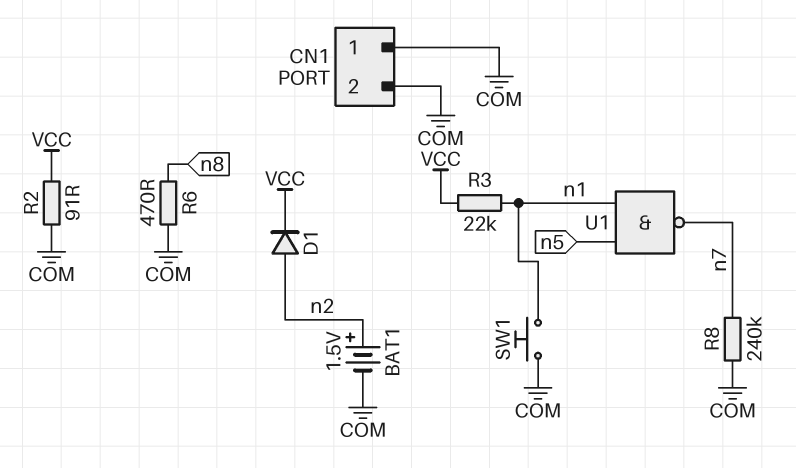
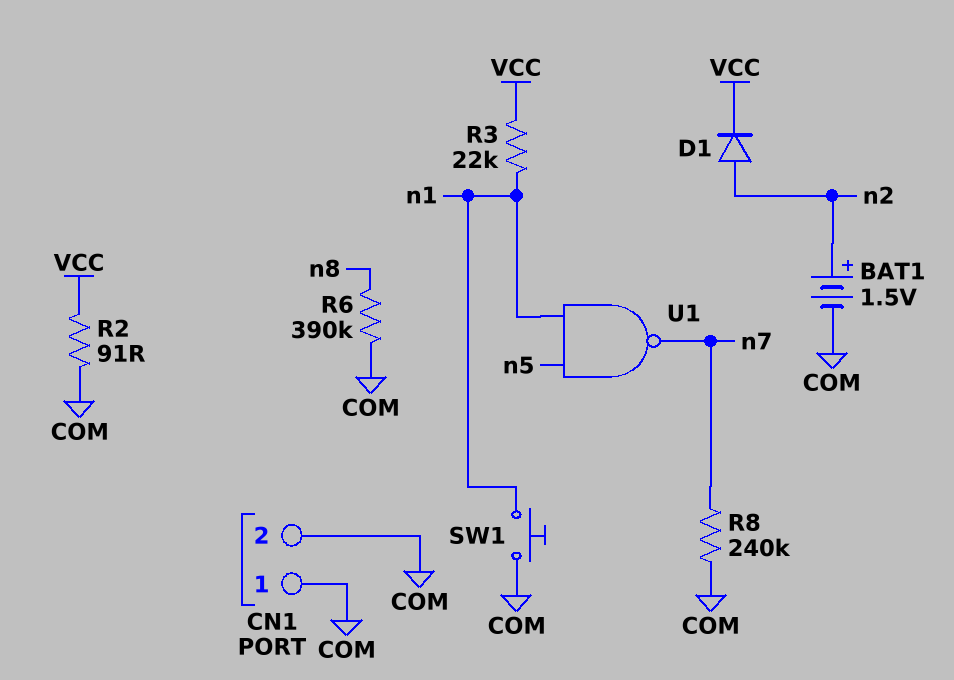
R6: 470 (COM, n8) -> 390k (COM, n8)

